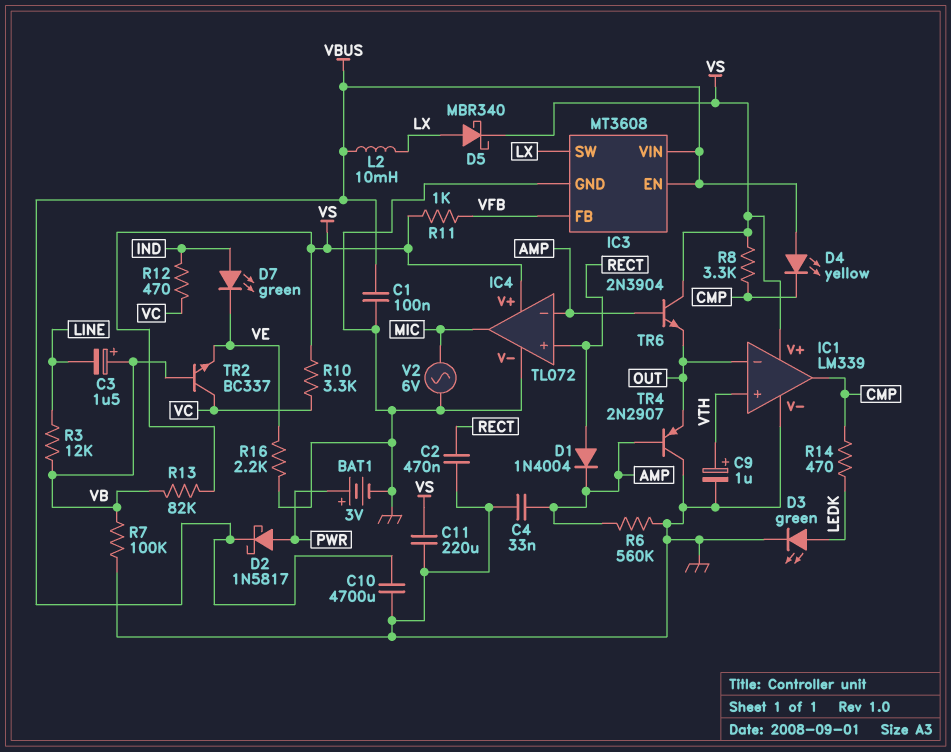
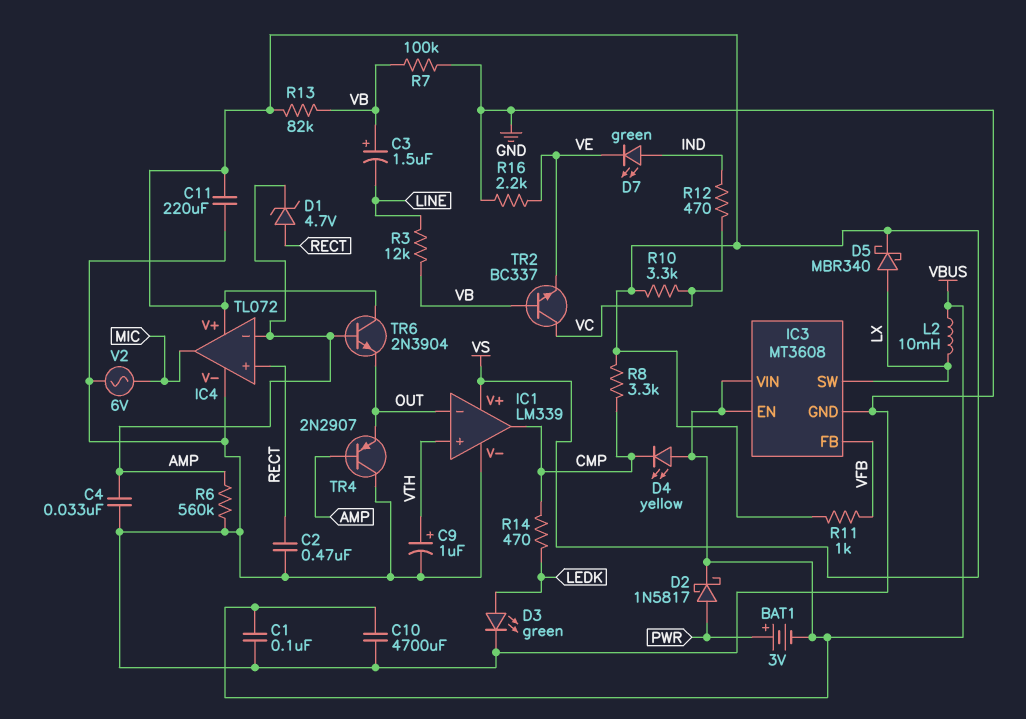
BAT1: 3V (plus PWR, minus GND) -> 3V (plus PWR, minus VBUS)
D1: diode 1N4004 (A RECT, K AMP) -> zener 4.7V (A RECT, K AMP)

